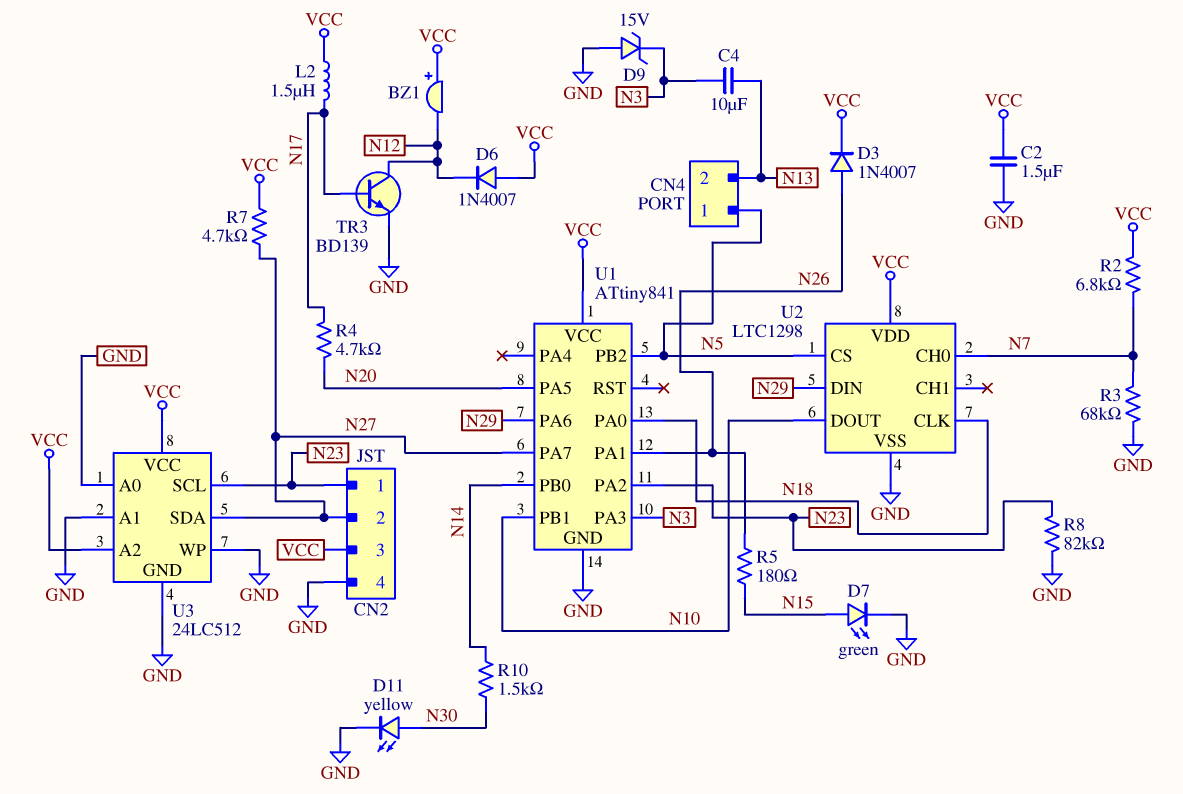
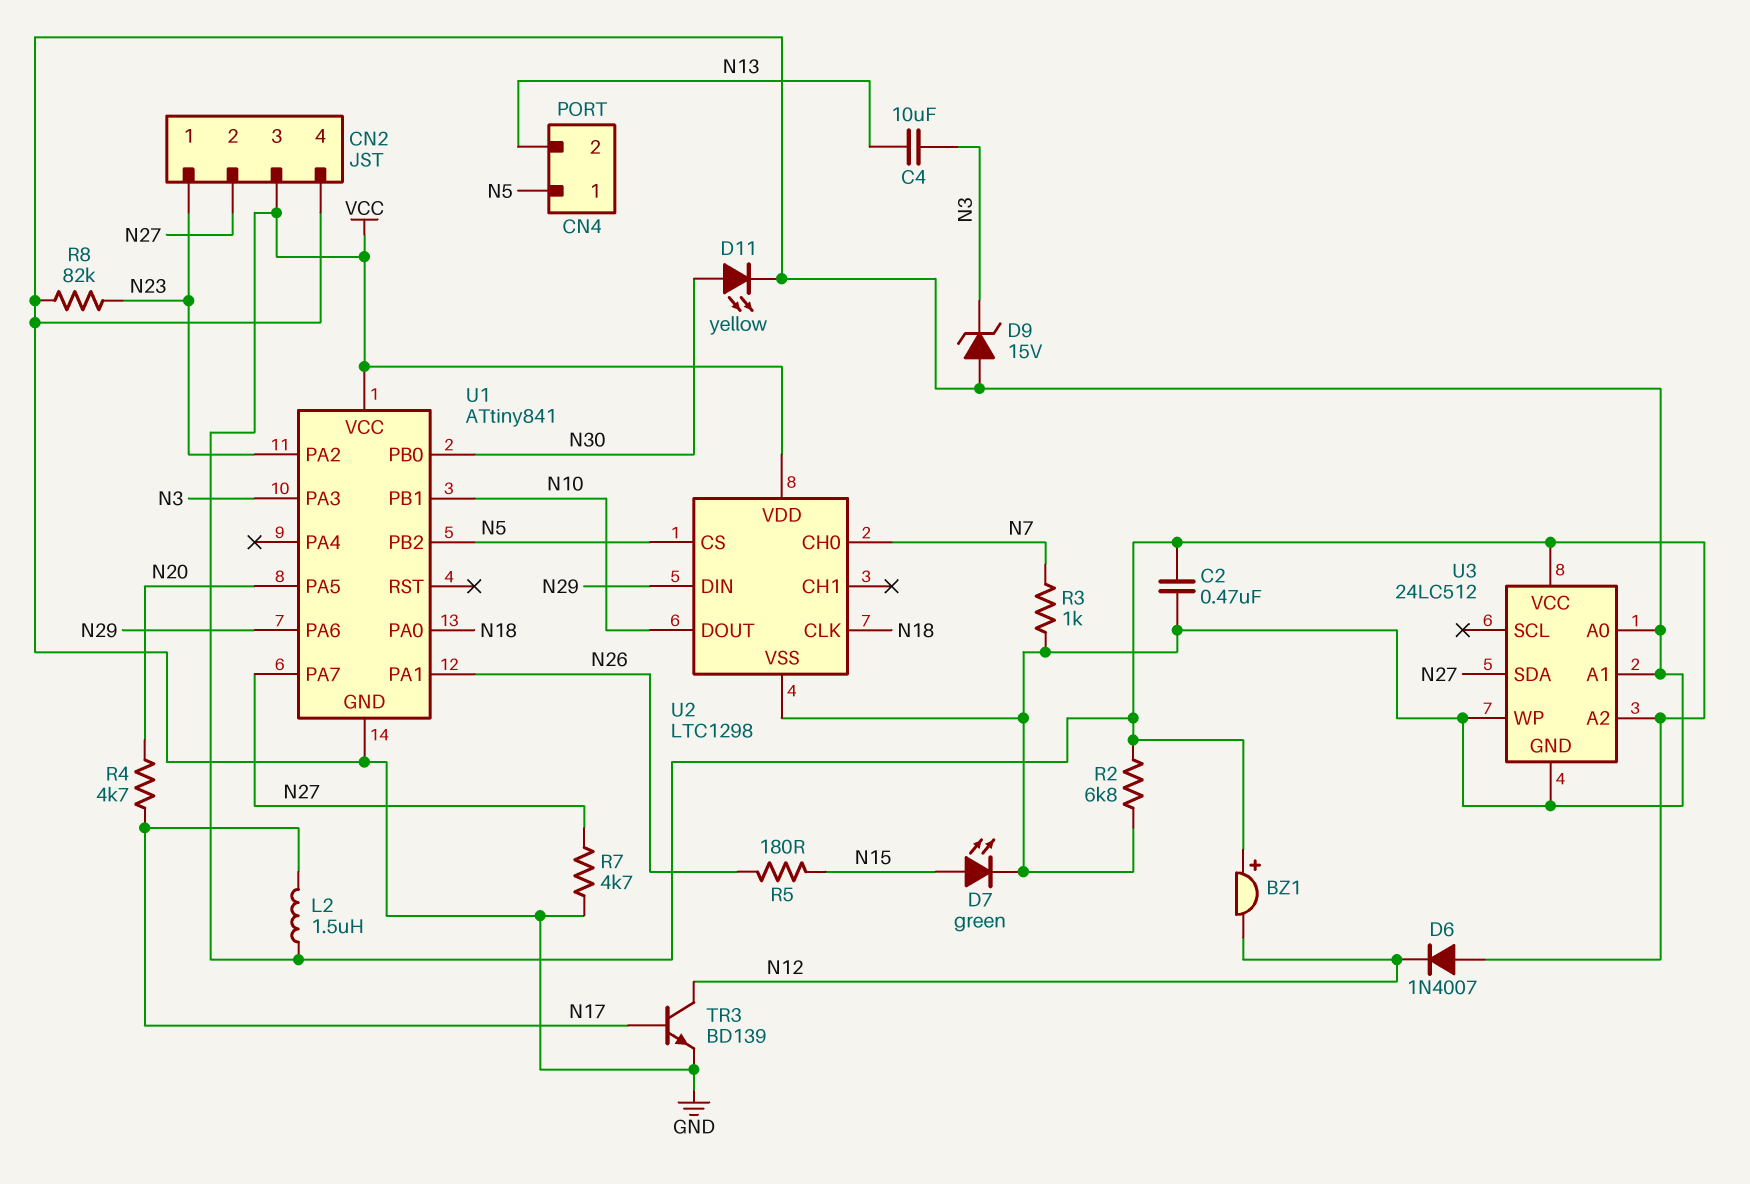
C2: 1.5uF (GND, VCC) -> 470nF (GND, VCC)
D3: diode 1N4007 (A N26, K VCC) -> none
R2: 6.8k (N7, VCC) -> 6.8k (GND, VCC)
R3: 68k (GND, N7) -> 1k (GND, N7)
R7: 4.7k (N27, VCC) -> 4.7k (GND, N27)
R10: 1.5k (N14, N30) -> none
U1 pin PB0: N14 -> N30
U3 pin SCL: N23 -> none

